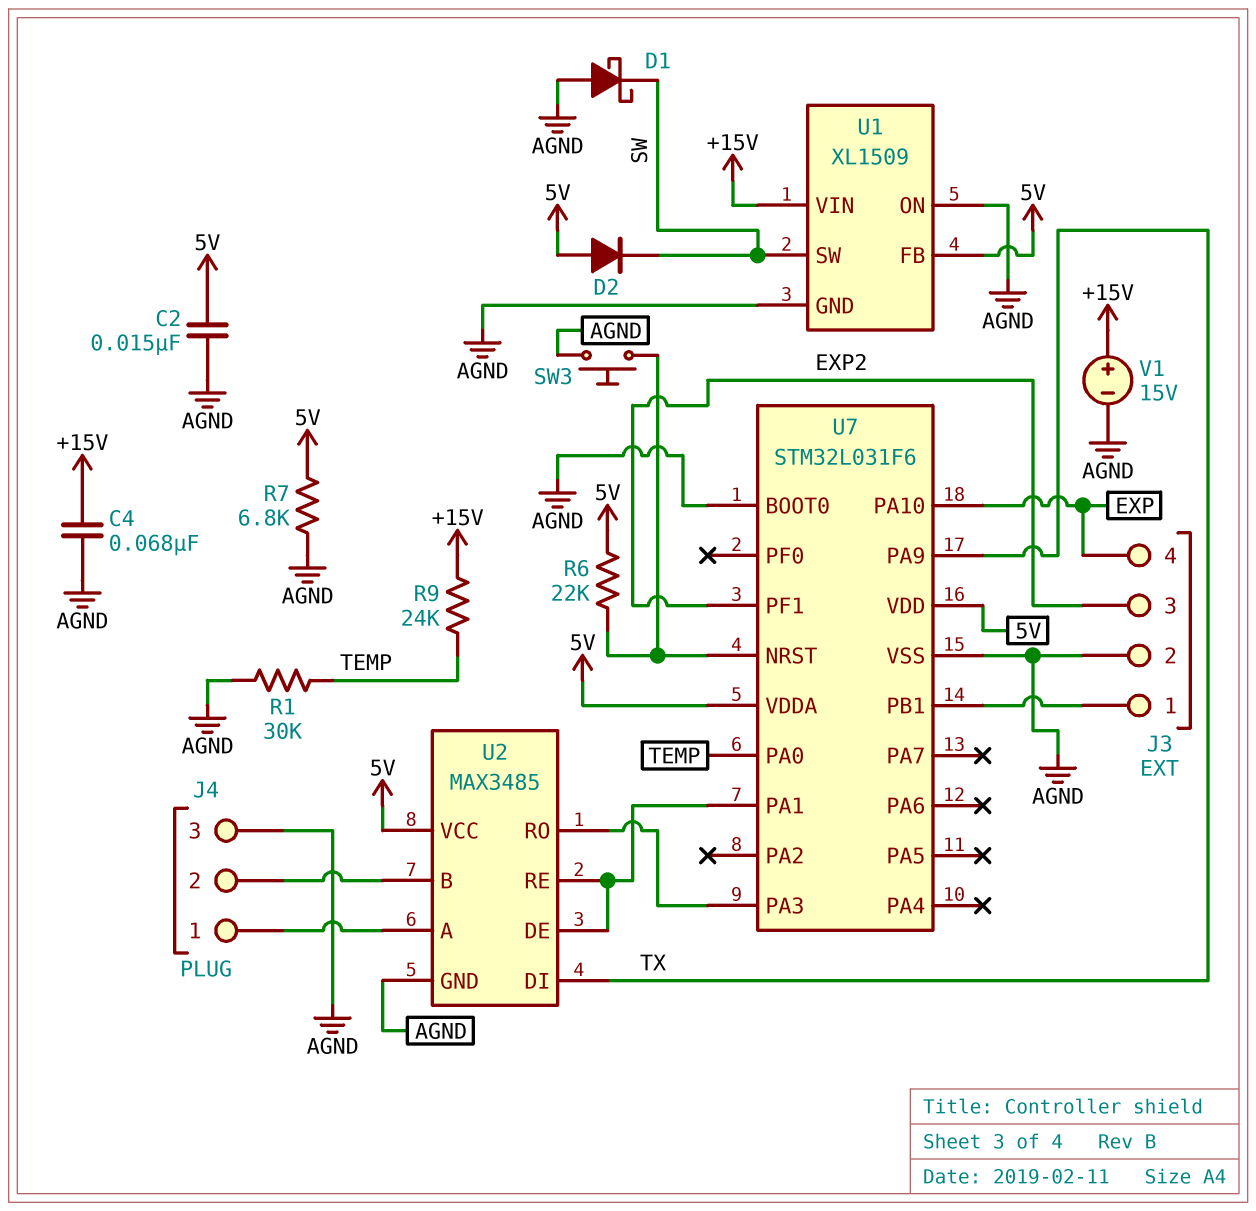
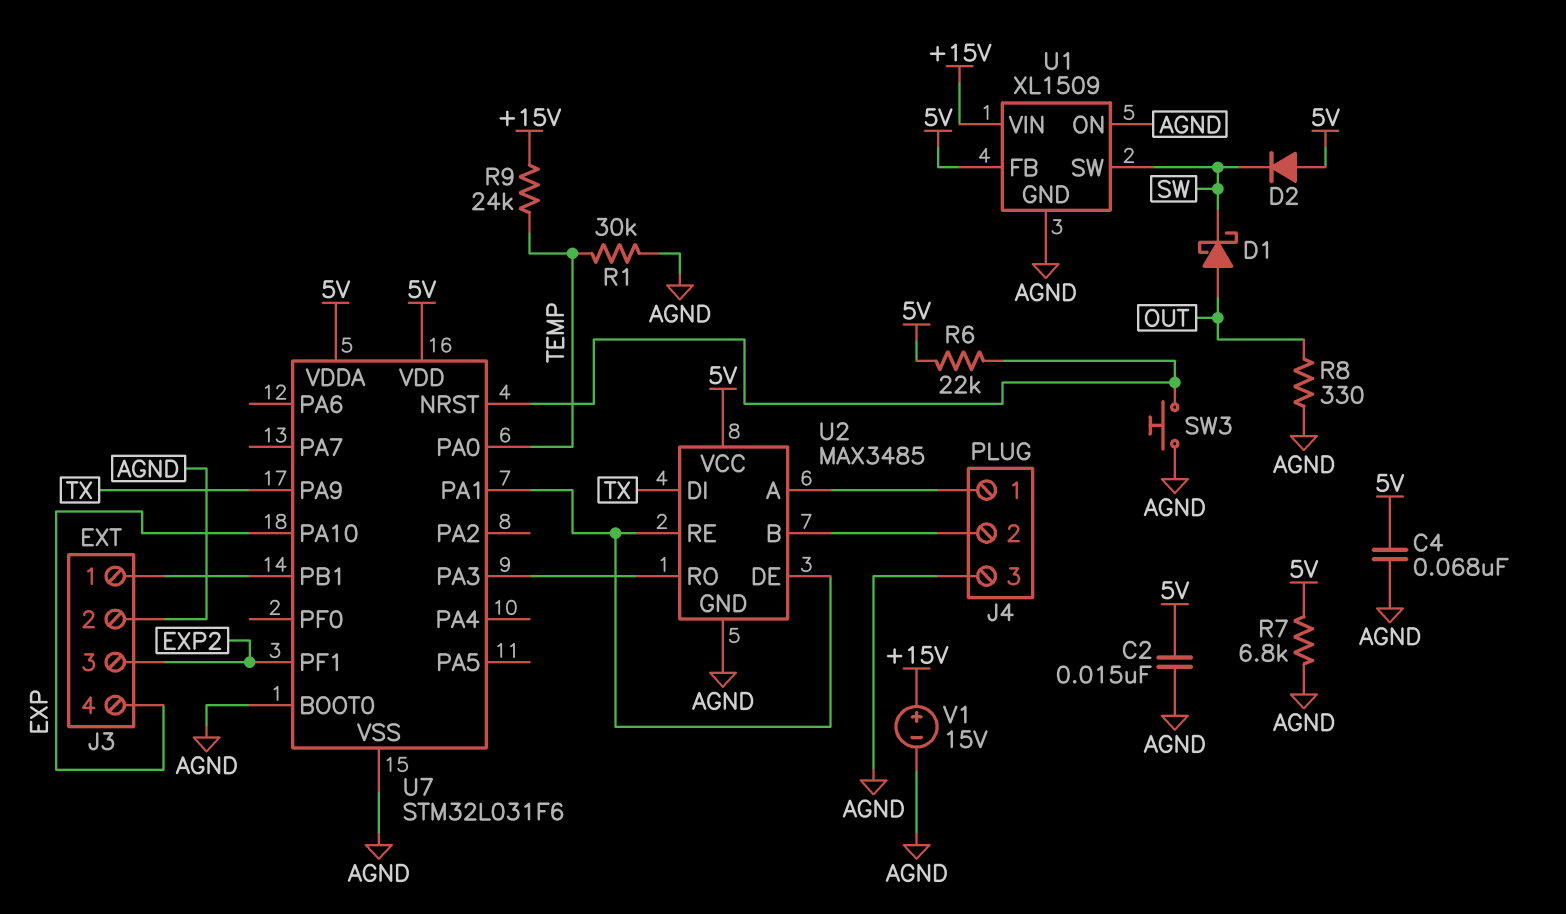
C4: 68nF (+15V, AGND) -> 68nF (5V, AGND)
D1: schottky (A AGND, K SW) -> schottky (A OUT, K SW)
R8: none -> 330 (AGND, OUT)

